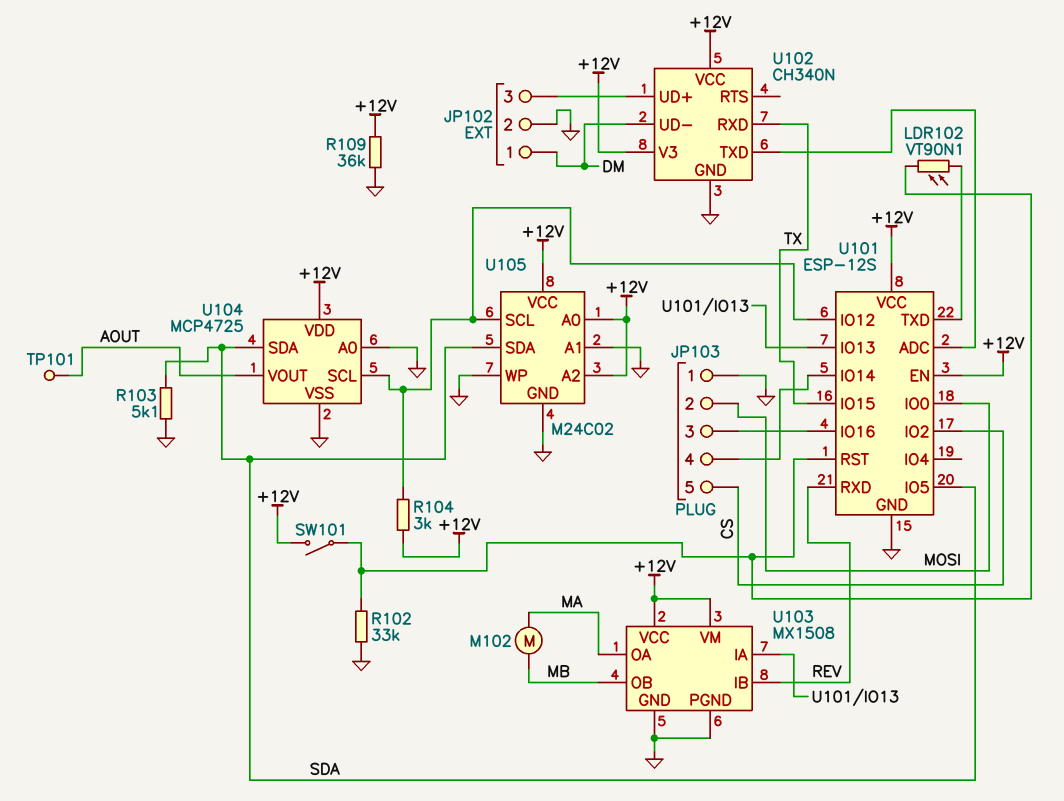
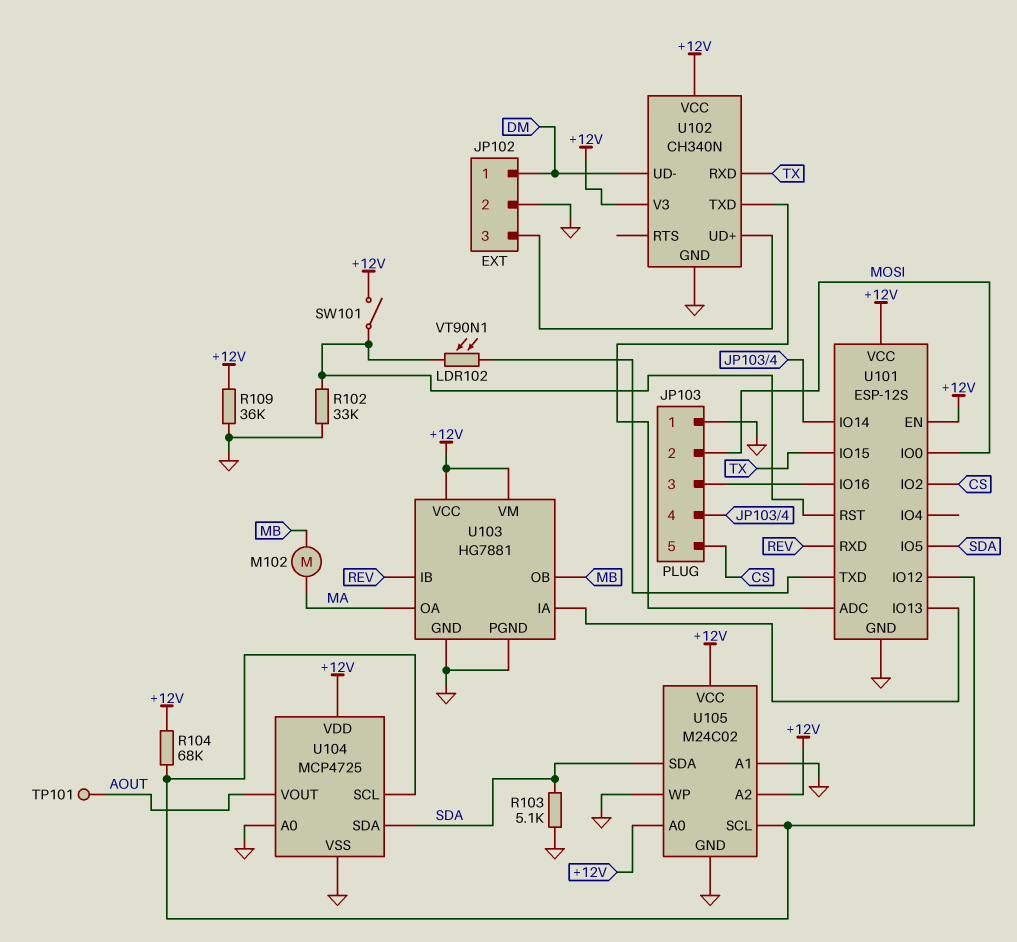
R104: 3k (+12V, U101/IO12) -> 68k (+12V, U101/IO12)
U103: MX1508 -> HG7881

